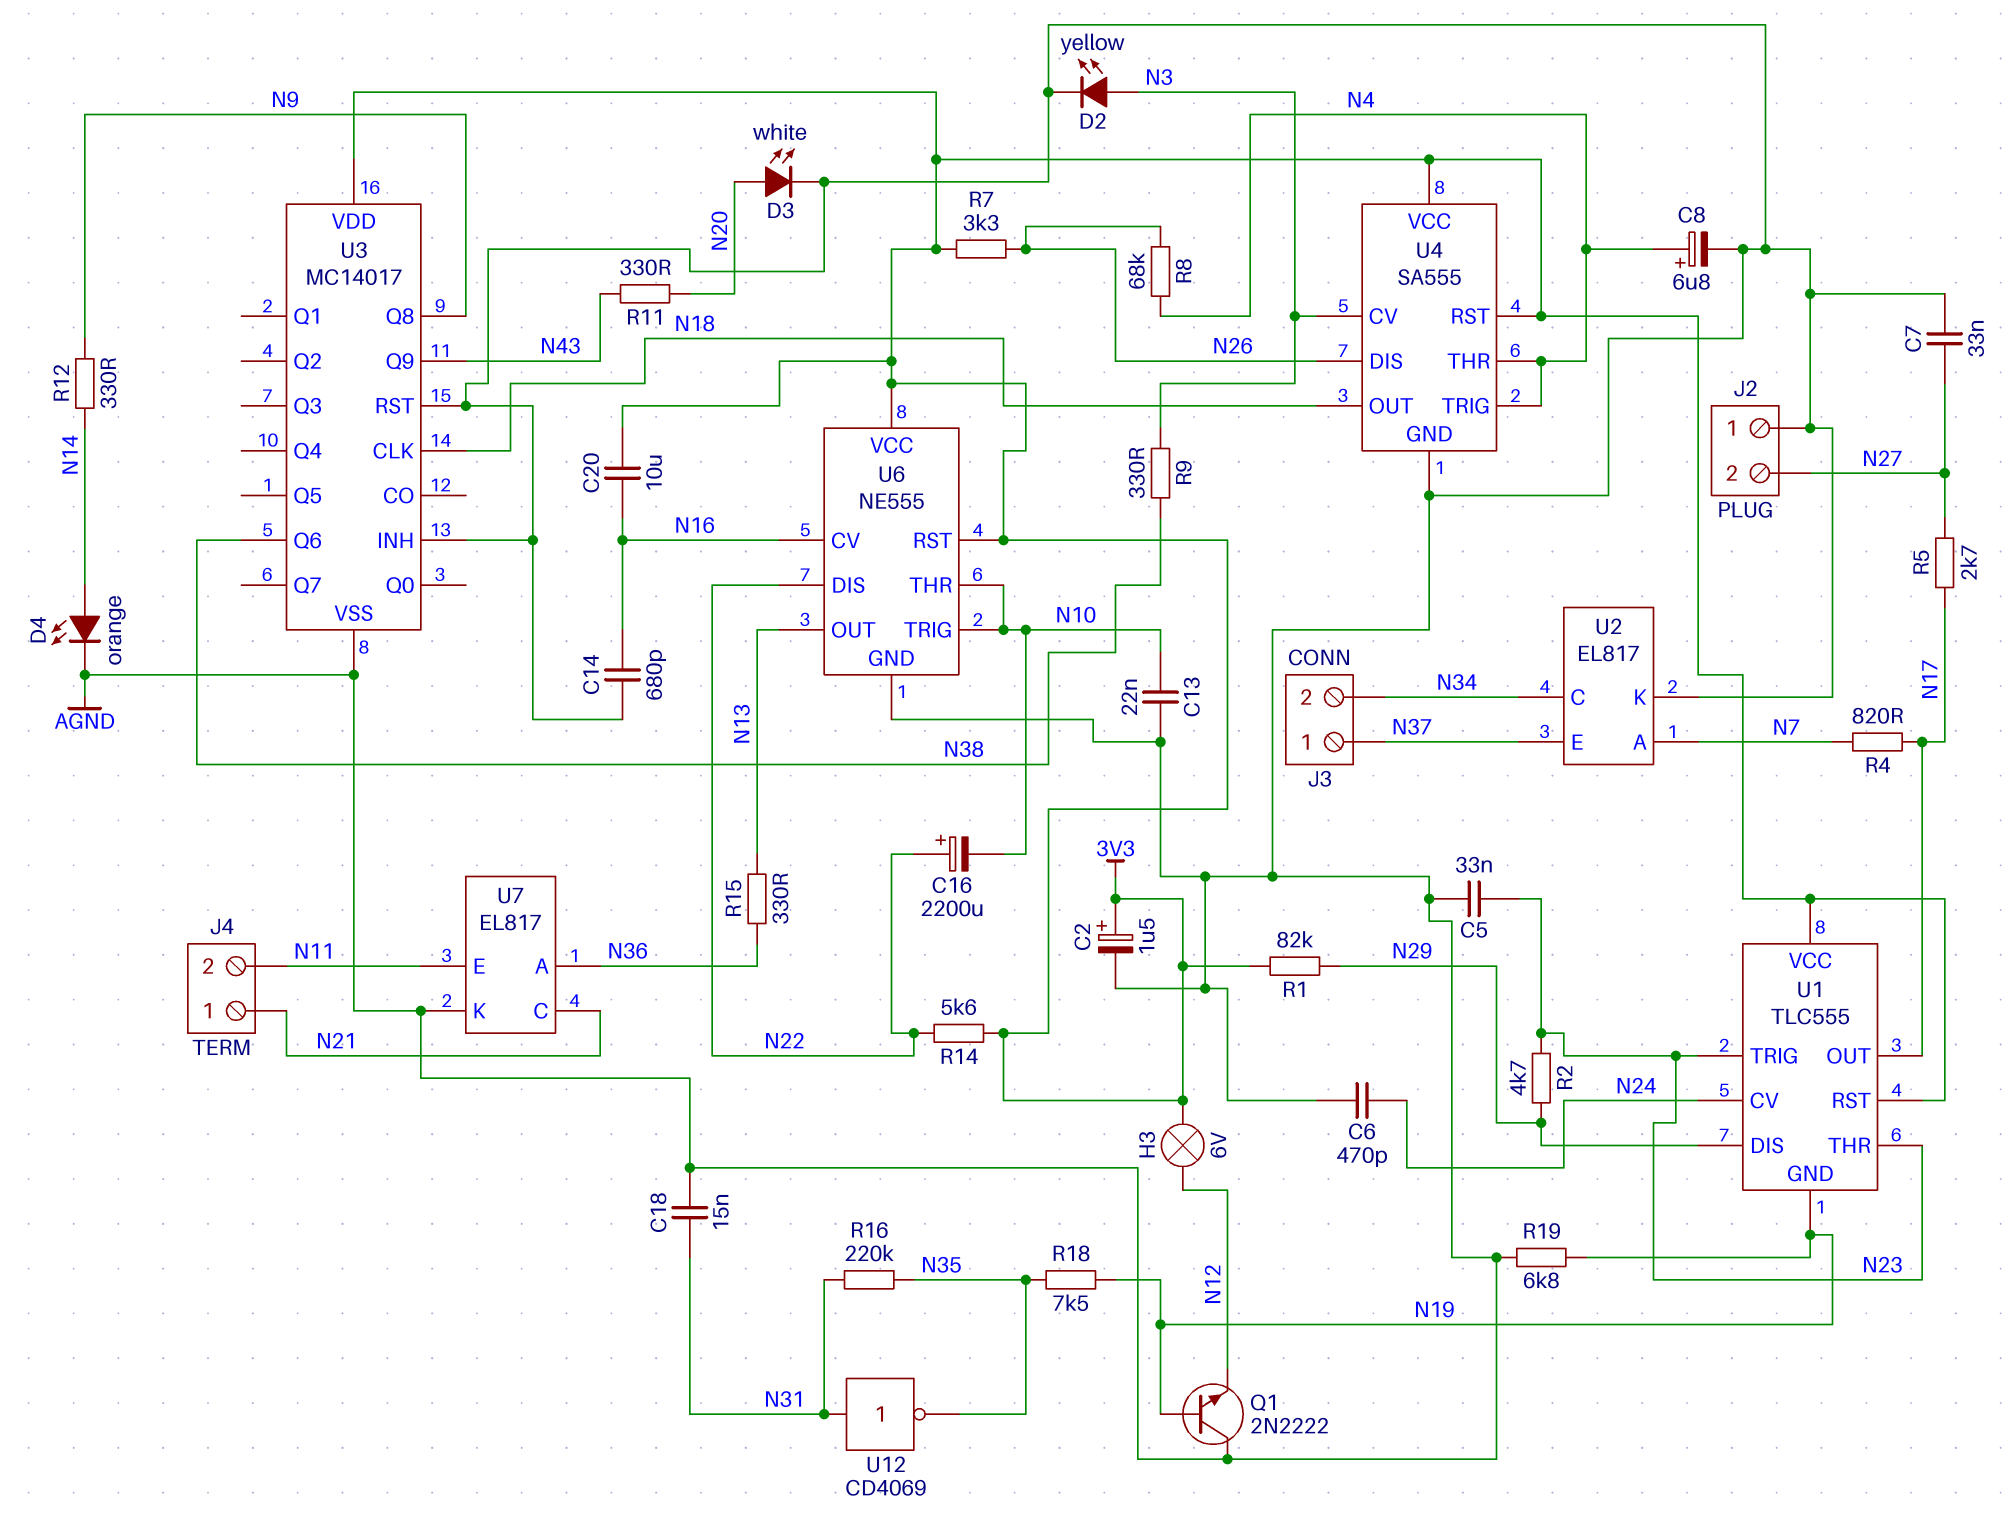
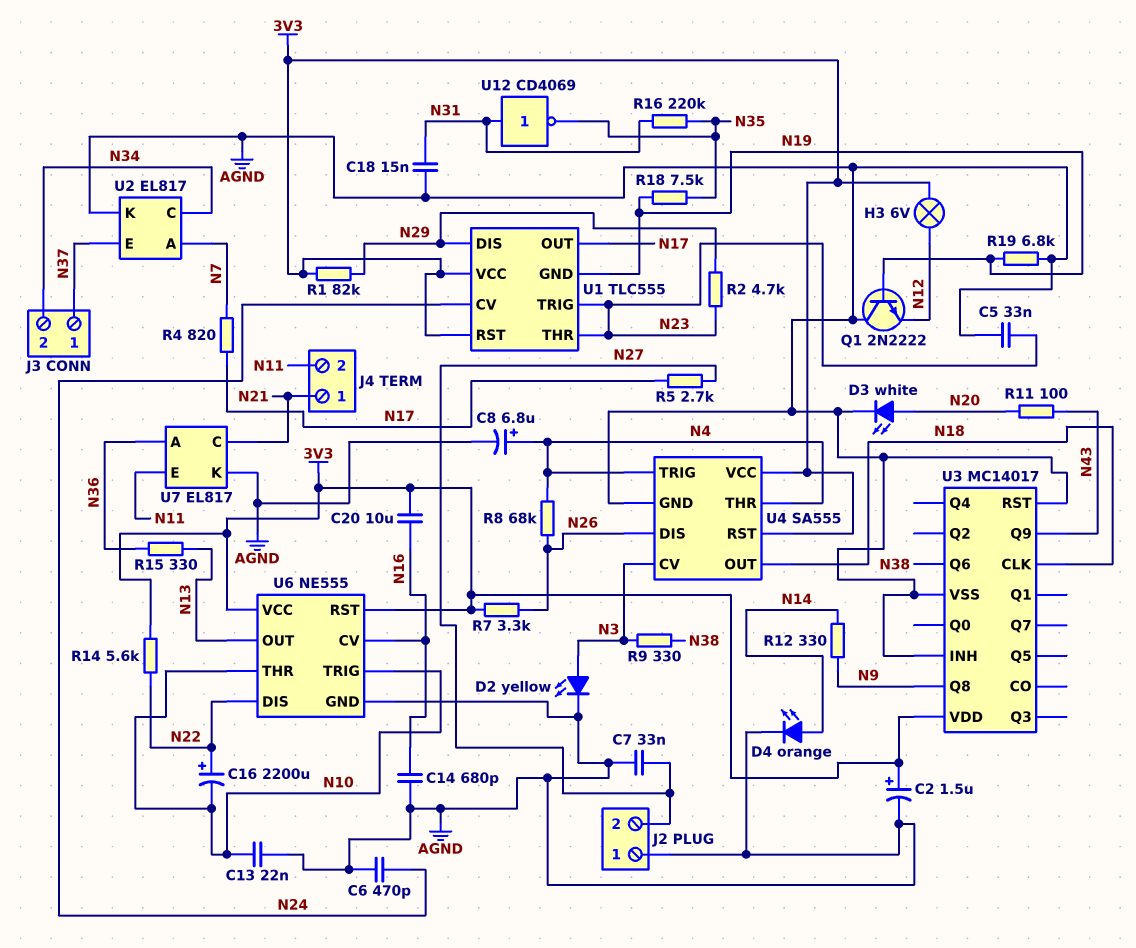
R11: 330 (N20, N43) -> 100 (N20, N43)

